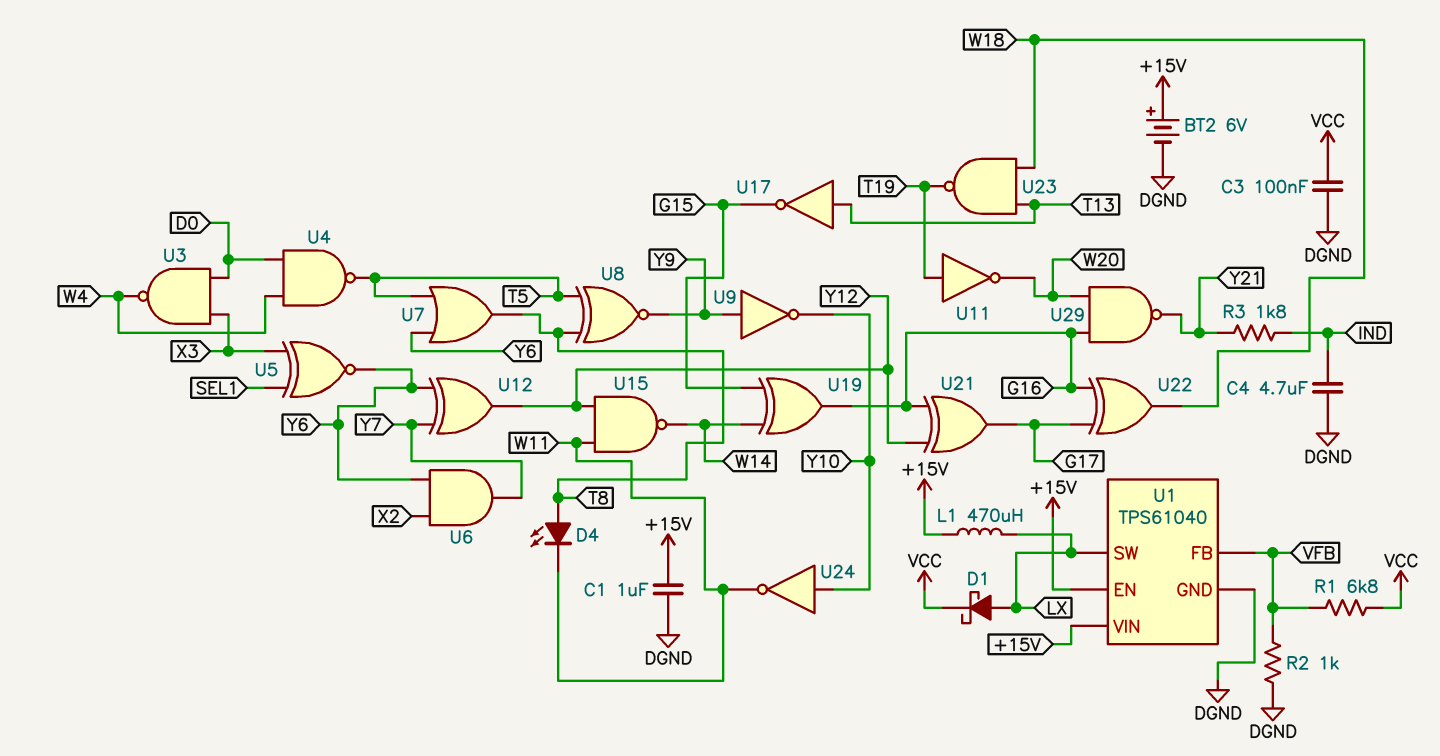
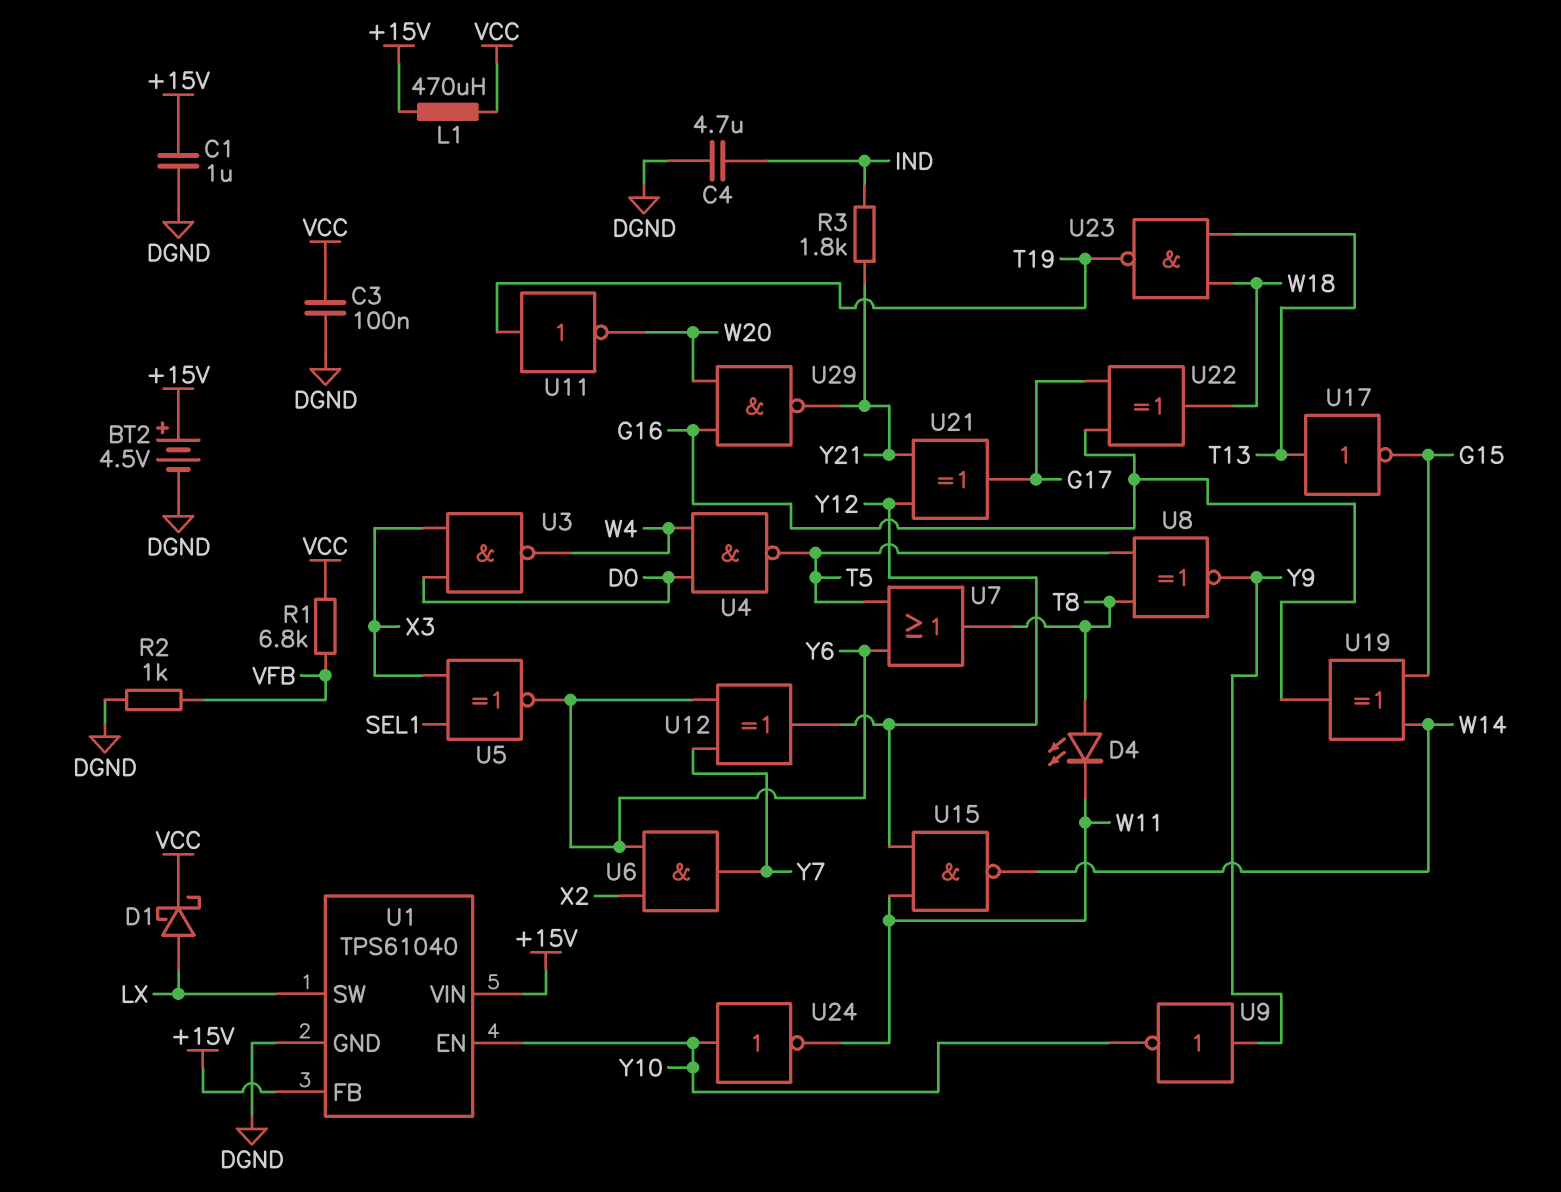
BT2: 6V (plus +15V, minus DGND) -> 4.5V (plus +15V, minus DGND)
L1: 470uH (+15V, LX) -> 470uH (+15V, VCC)
U1 pin EN: +15V -> Y10
U1 pin FB: VFB -> +15V
U21: XOR (in G16, in Y12, out G17) -> XOR (in Y12, in Y21, out G17)

